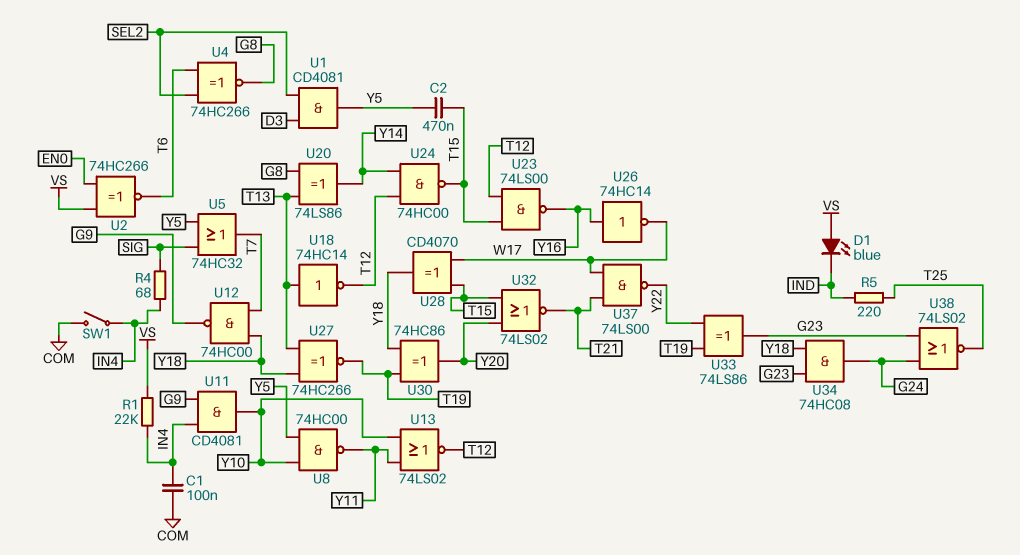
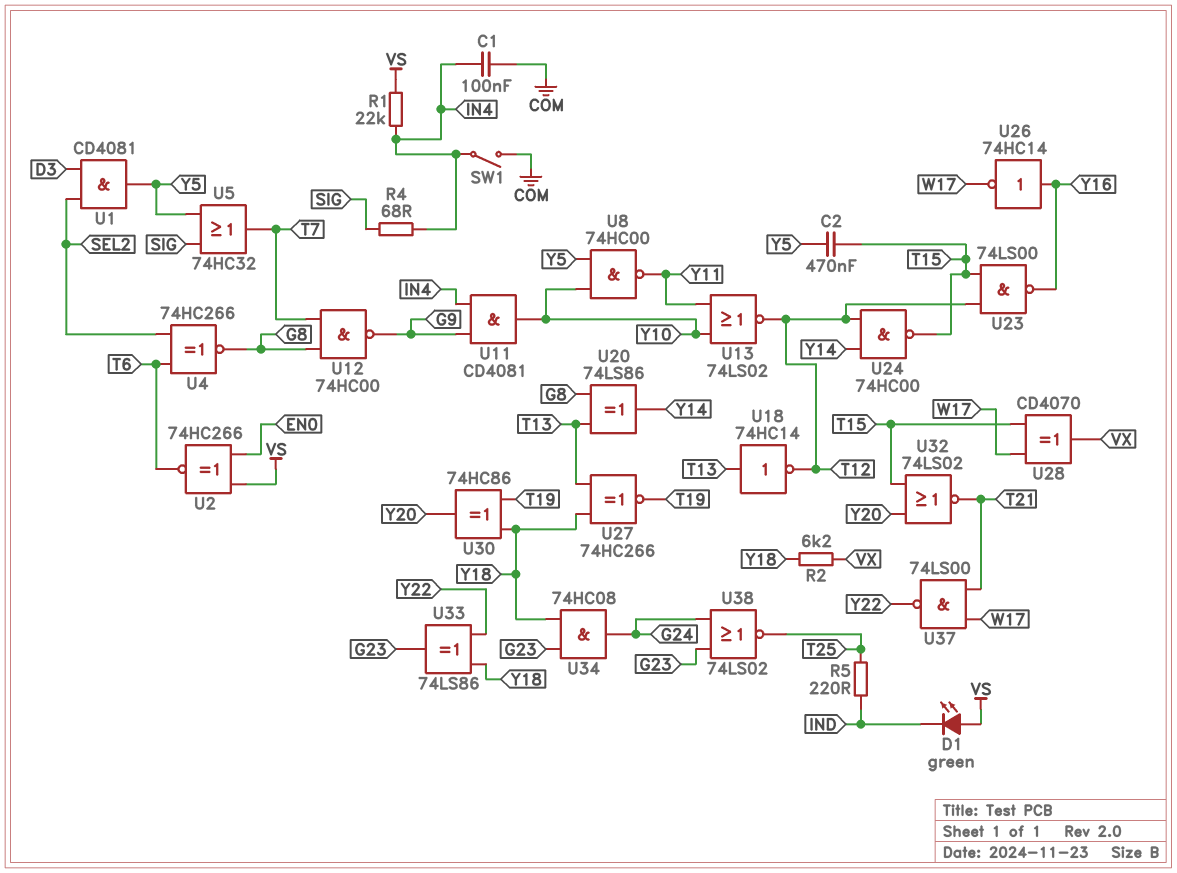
D1: LED blue (A VS, K IND) -> LED green (A VS, K IND)
R2: none -> 6.2k (VX, Y18)
U12: NAND 74HC00 (in T7, in Y18, out G9) -> NAND 74HC00 (in G8, in T7, out G9)
U28: XOR CD4070 (in T15, in W17, out Y18) -> XOR CD4070 (in T15, in W17, out VX)
U33: XOR 74LS86 (in T19, in Y22, out G23) -> XOR 74LS86 (in Y18, in Y22, out G23)

